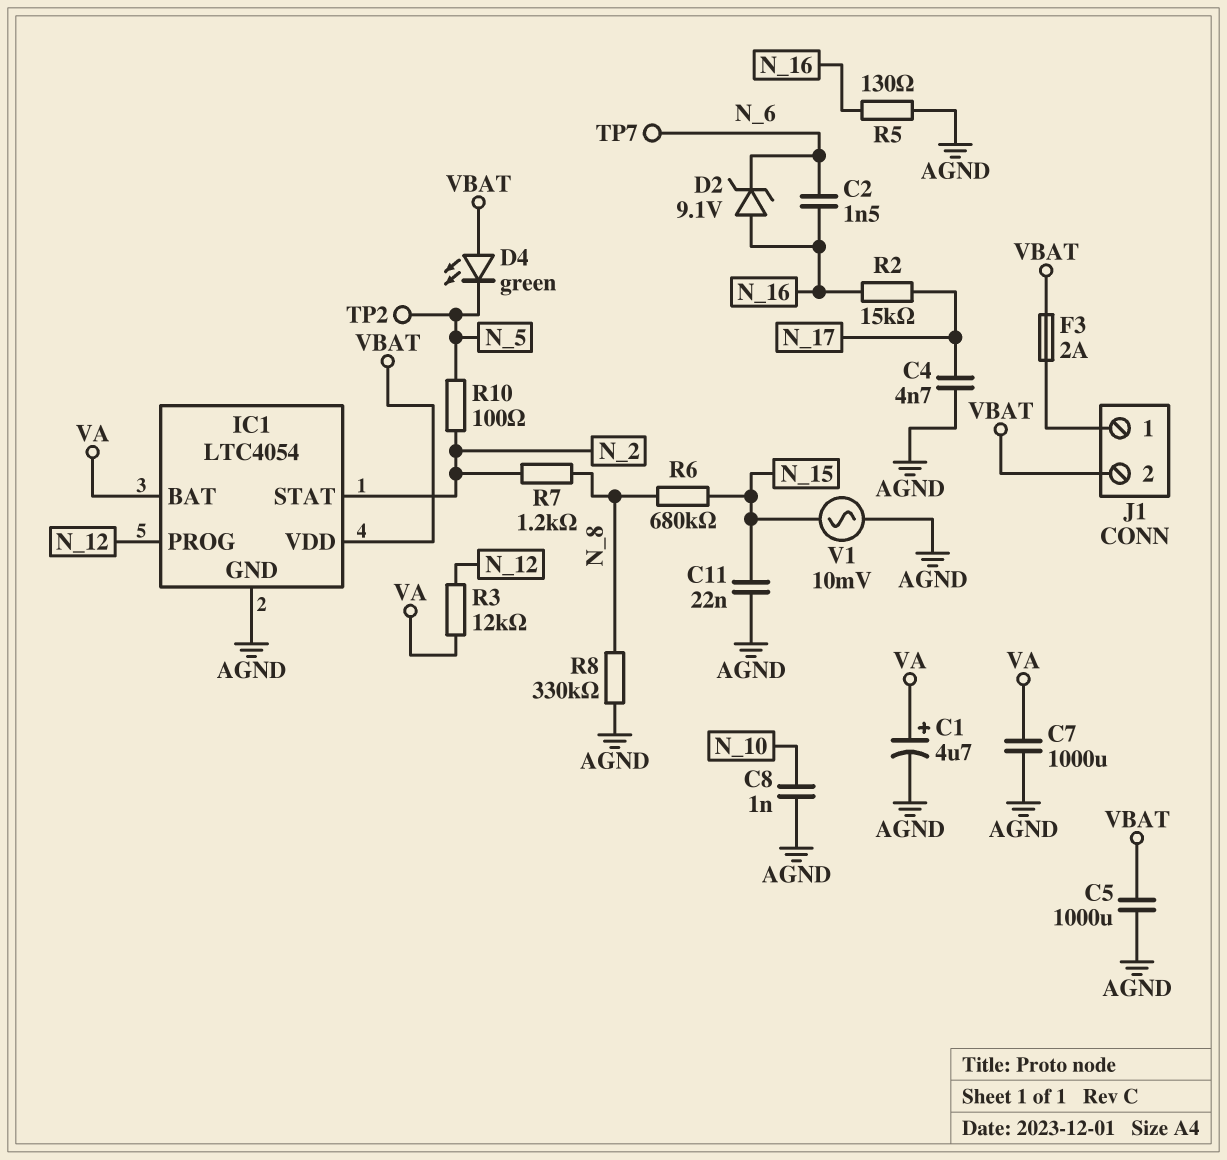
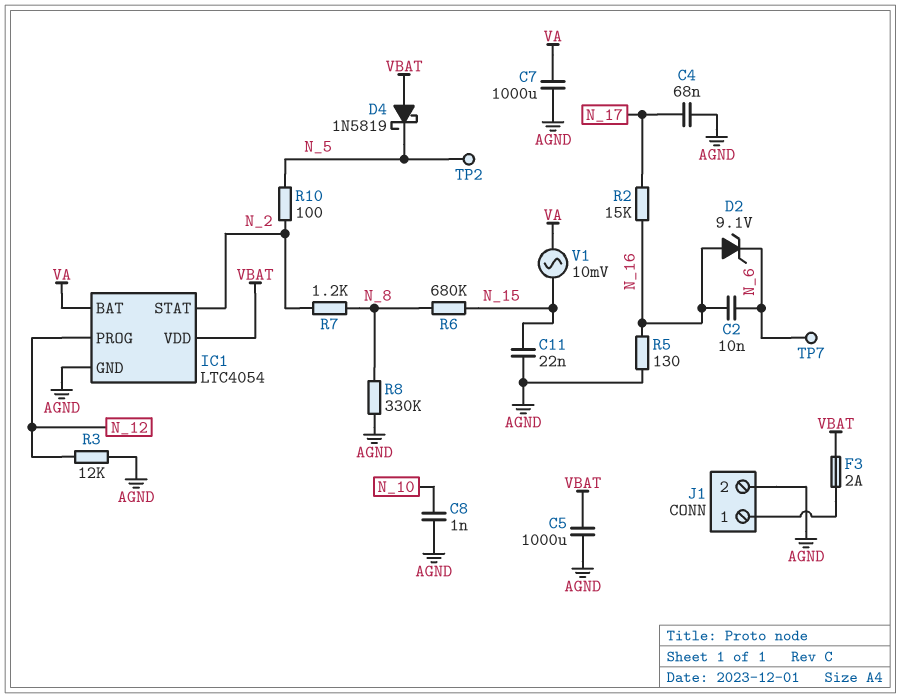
C1: 4.7uF (plus VA, minus AGND) -> none
C2: 1.5nF (N_6, N_16) -> 10nF (N_6, N_16)
C4: 4.7nF (AGND, N_17) -> 68nF (AGND, N_17)
D4: LED green (A VBAT, K N_5) -> schottky 1N5819 (A VBAT, K N_5)
J1 pin 2: VBAT -> AGND
R3: 12k (N_12, VA) -> 12k (AGND, N_12)
V1: AC 10mV (AGND, N_15) -> AC 10mV (N_15, VA)

